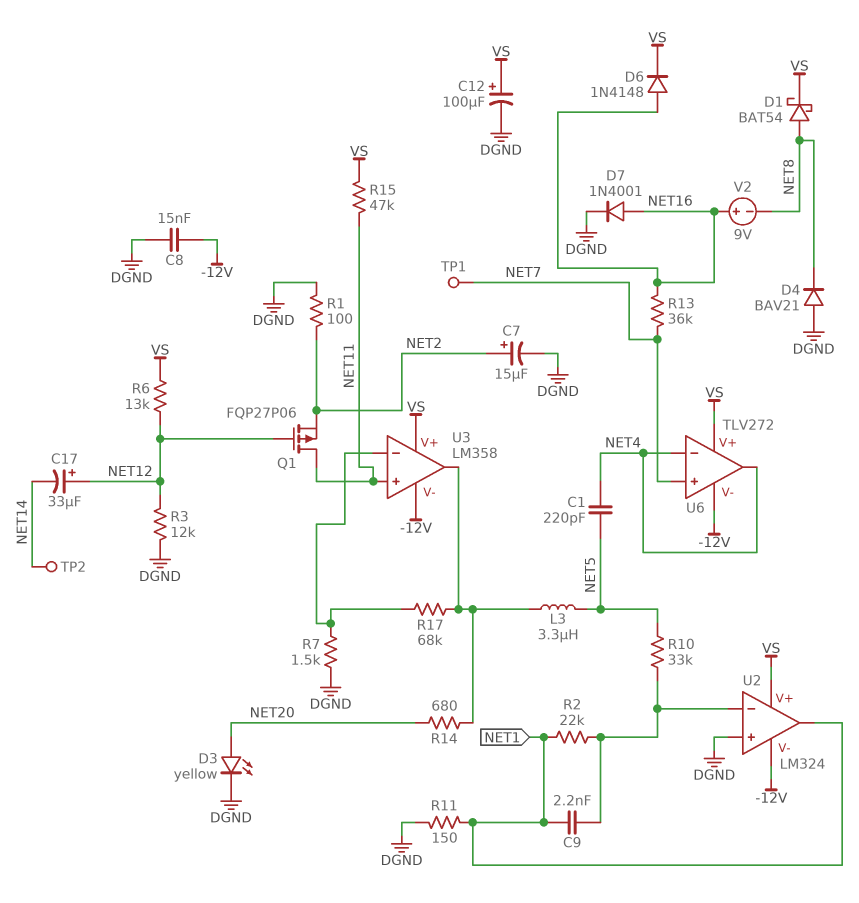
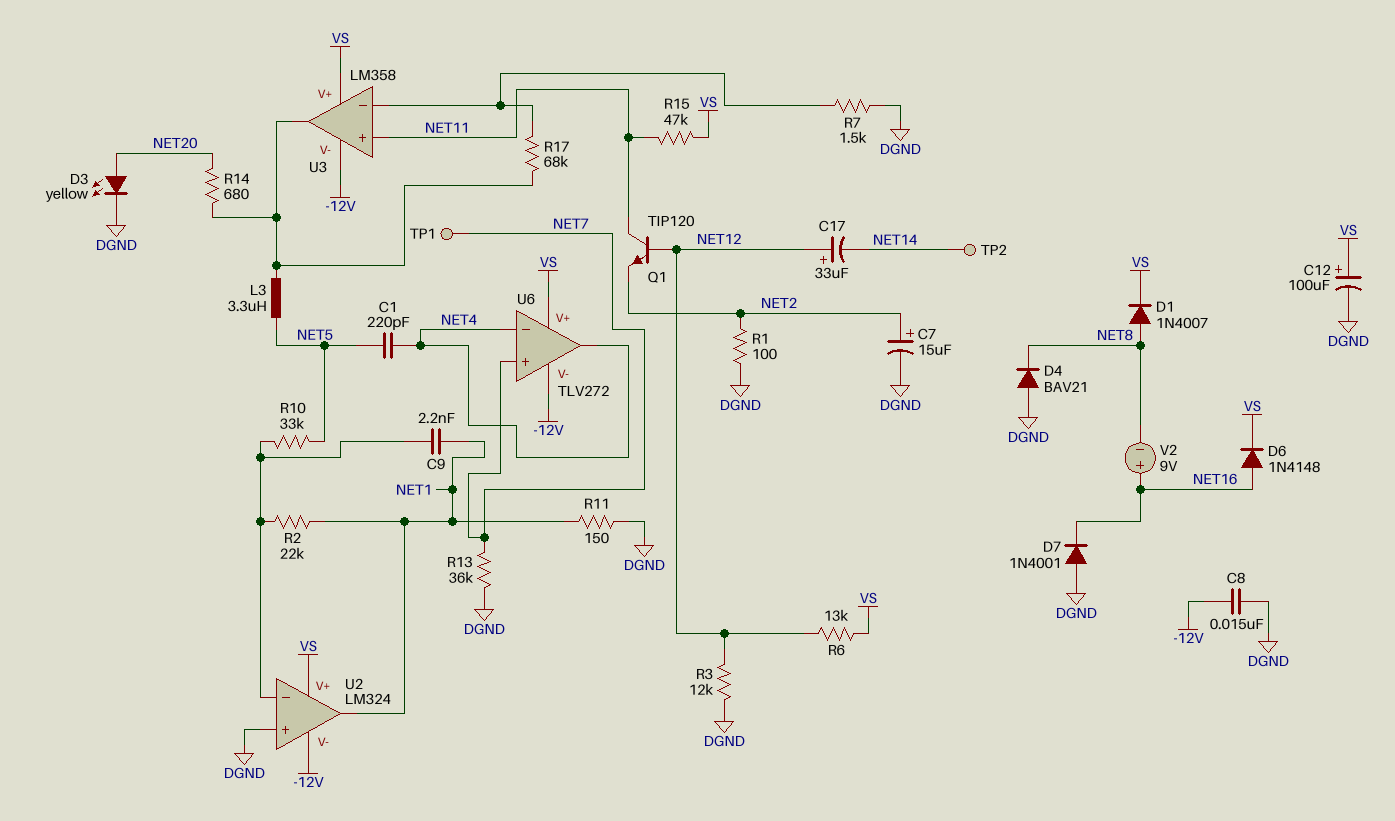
D1: schottky BAT54 (A NET8, K VS) -> diode 1N4007 (A NET8, K VS)
D7: diode 1N4001 (A NET16, K DGND) -> diode 1N4001 (A DGND, K NET16)
Q1: PMOS FQP27P06 (G NET12, D NET11, S NET2) -> NPN TIP120 (B NET12, C NET11, E NET2)
R13: 36k (NET7, NET16) -> 36k (DGND, NET7)

